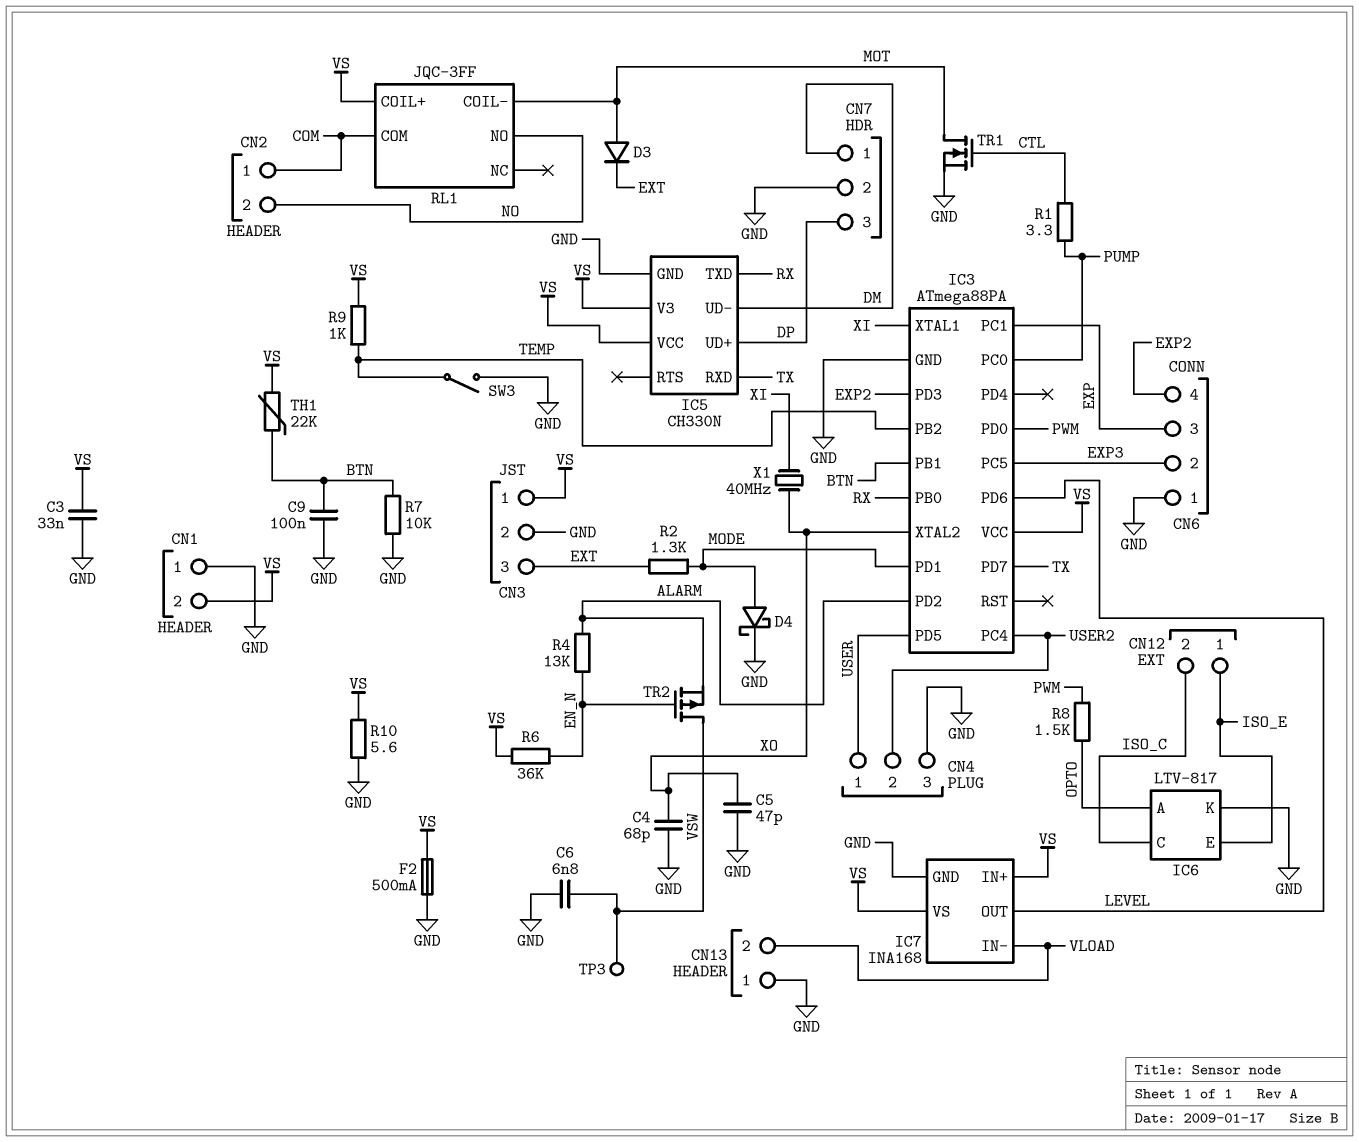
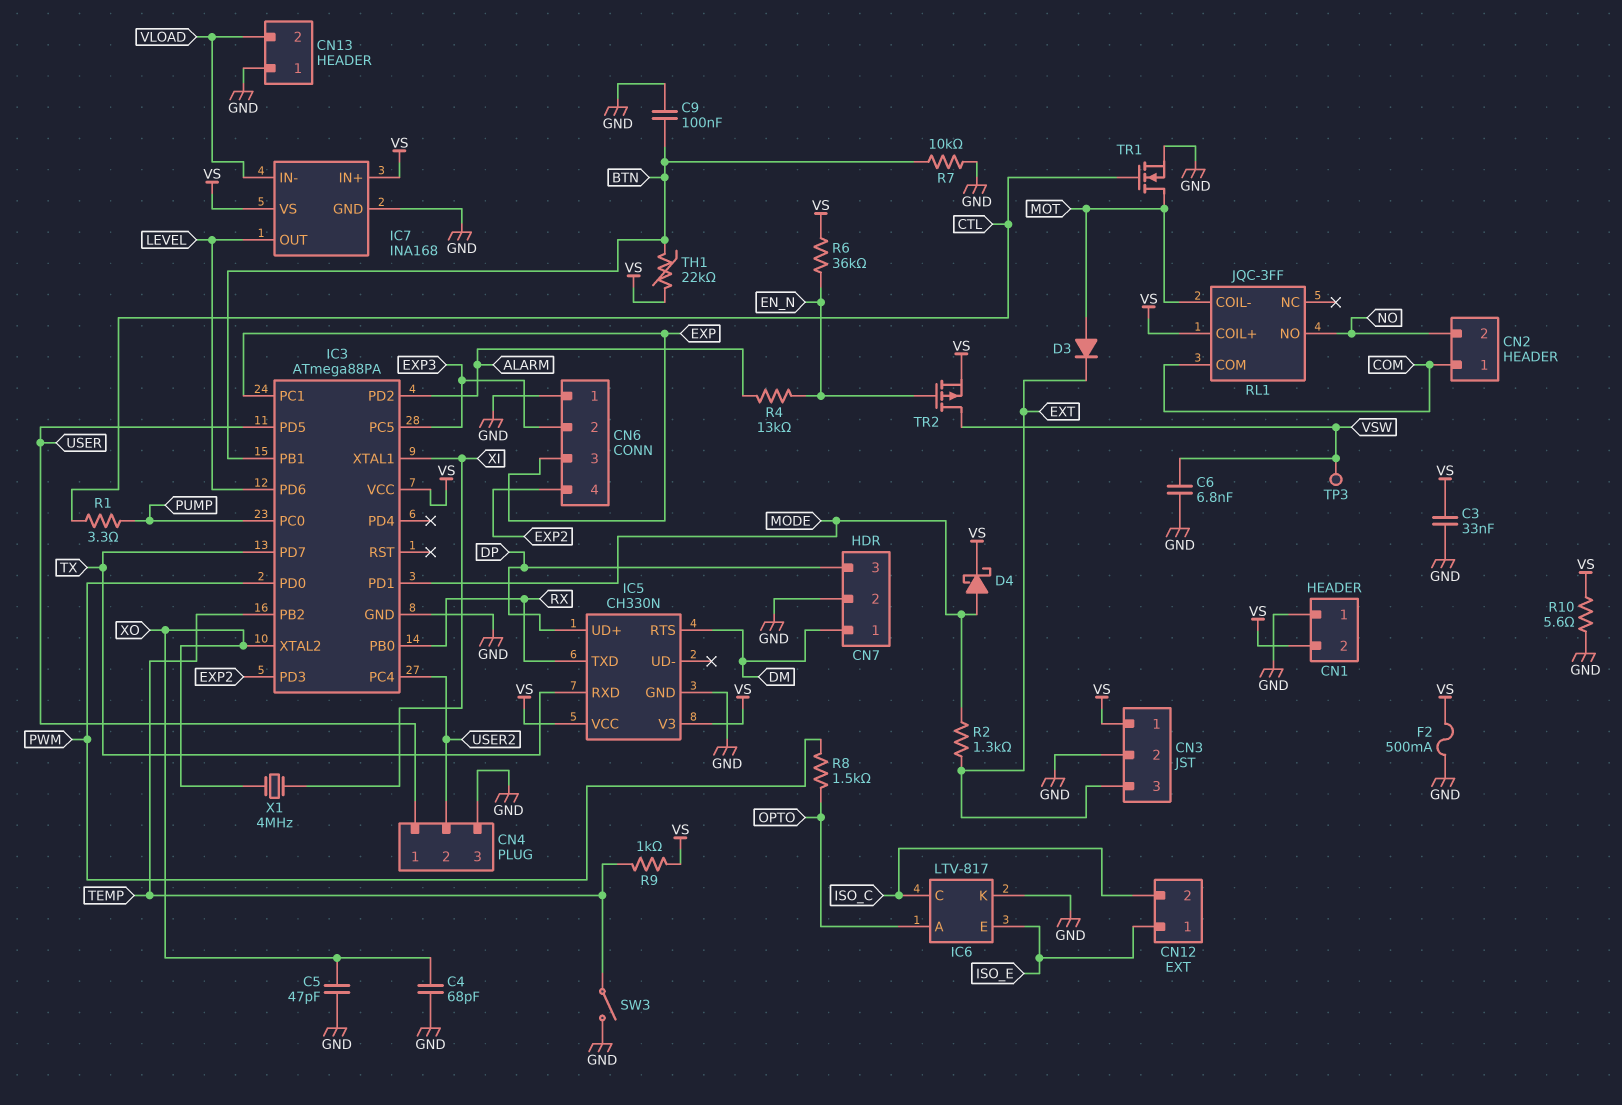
D4: schottky (A MODE, K GND) -> schottky (A MODE, K VS)
IC5 pin RTS: none -> DM
IC5 pin UD-: DM -> none
TR2: PMOS (G EN_N, D VSW, S ALARM) -> PMOS (G EN_N, D VSW, S VS)
X1: 40MHz (XI, XO) -> 4MHz (XI, XO)

